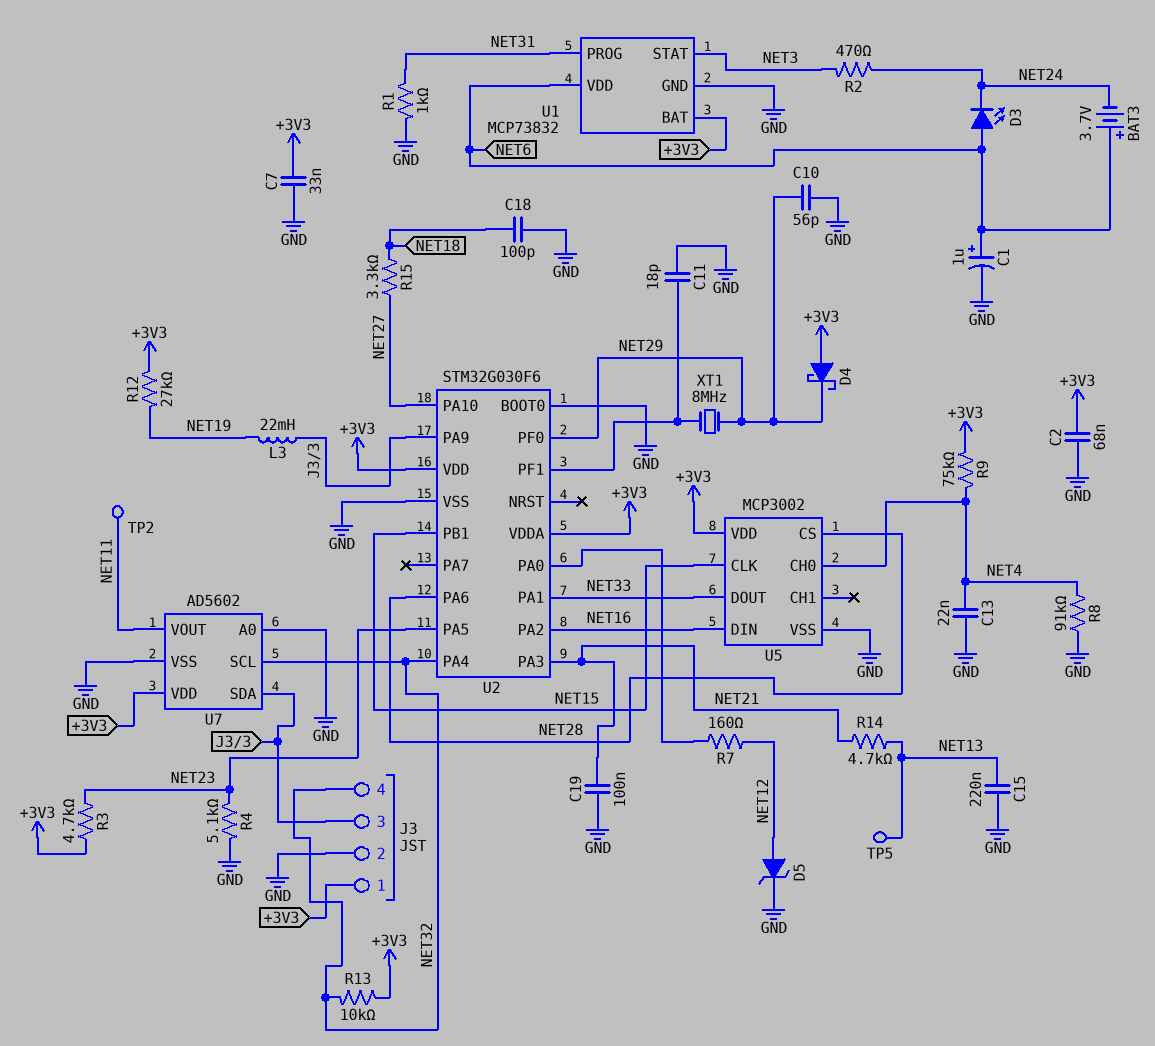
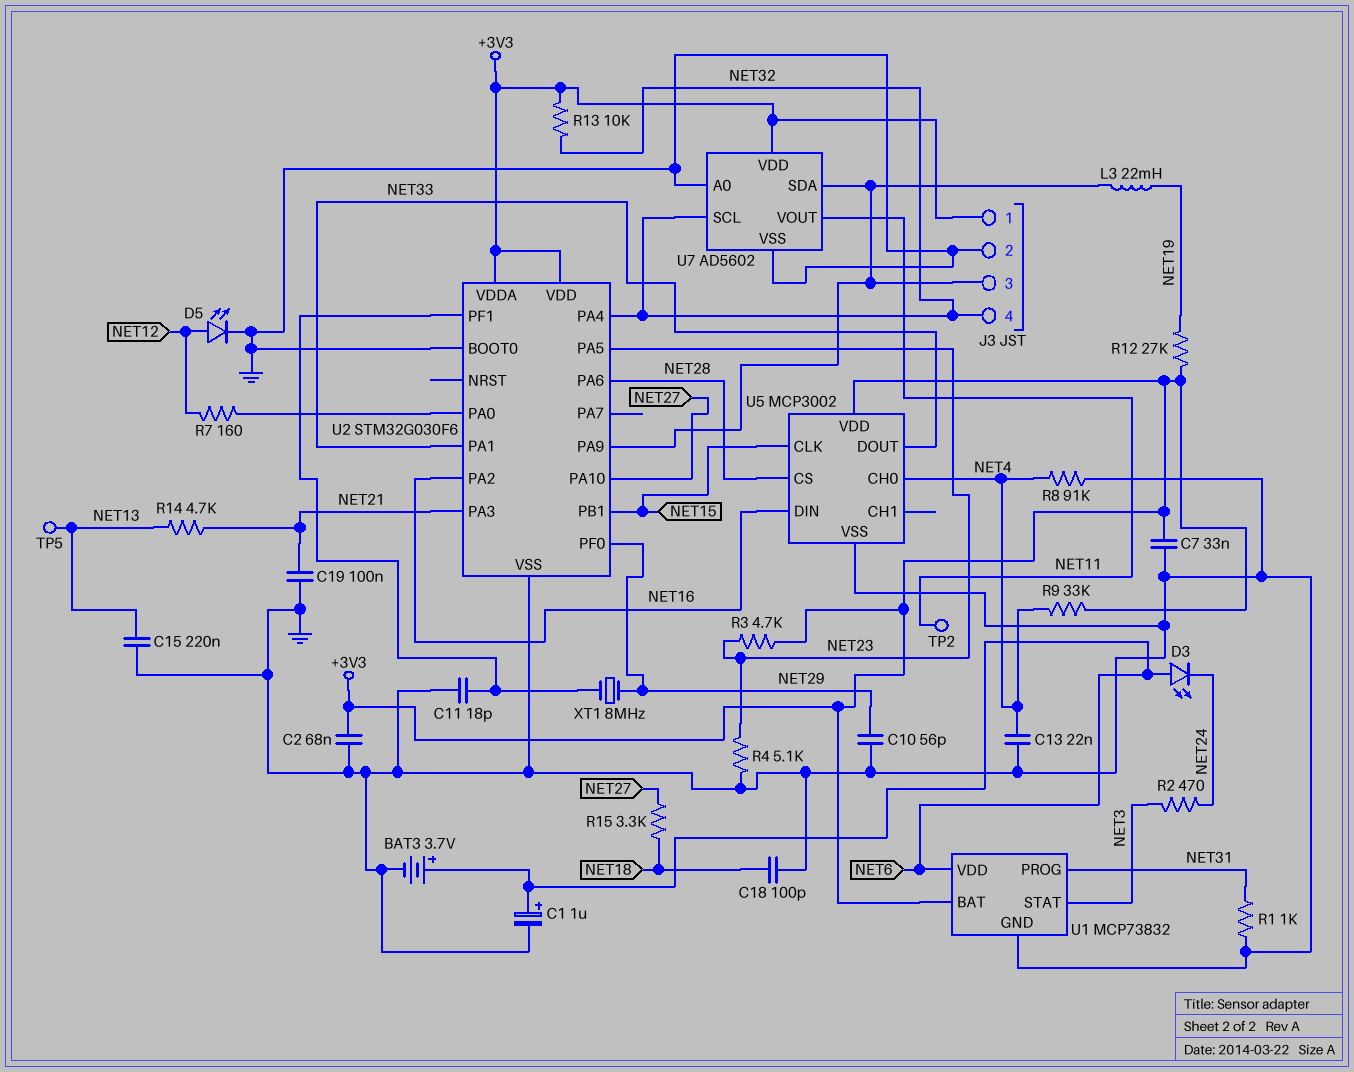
BAT3: 3.7V (plus NET6, minus NET24) -> 3.7V (plus NET6, minus GND)
D4: schottky (A +3V3, K NET29) -> none
D5: zener (A NET12, K GND) -> LED (A NET12, K GND)
R9: 75k (+3V3, NET4) -> 33k (+3V3, NET4)

